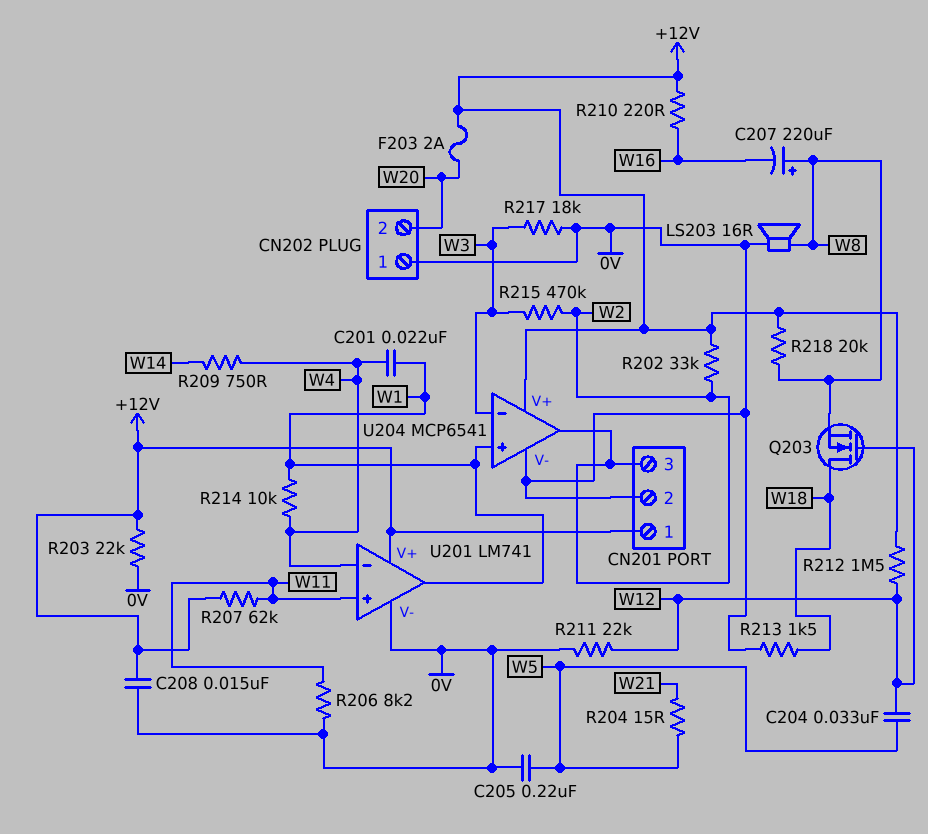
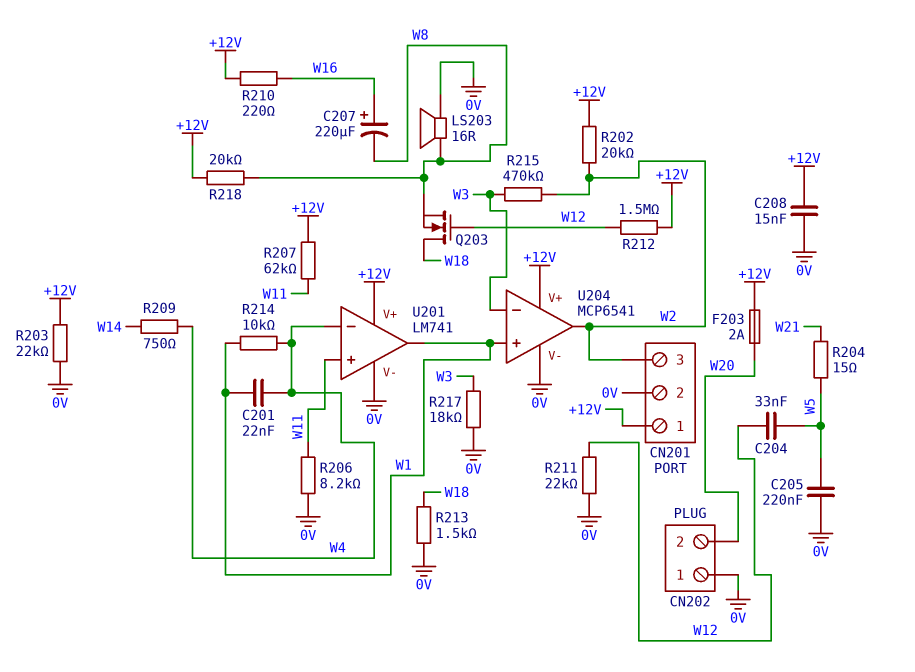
C207: 220uF (plus W8, minus W16) -> 220uF (plus W16, minus W8)
R202: 33k (+12V, W2) -> 20k (+12V, W2)

